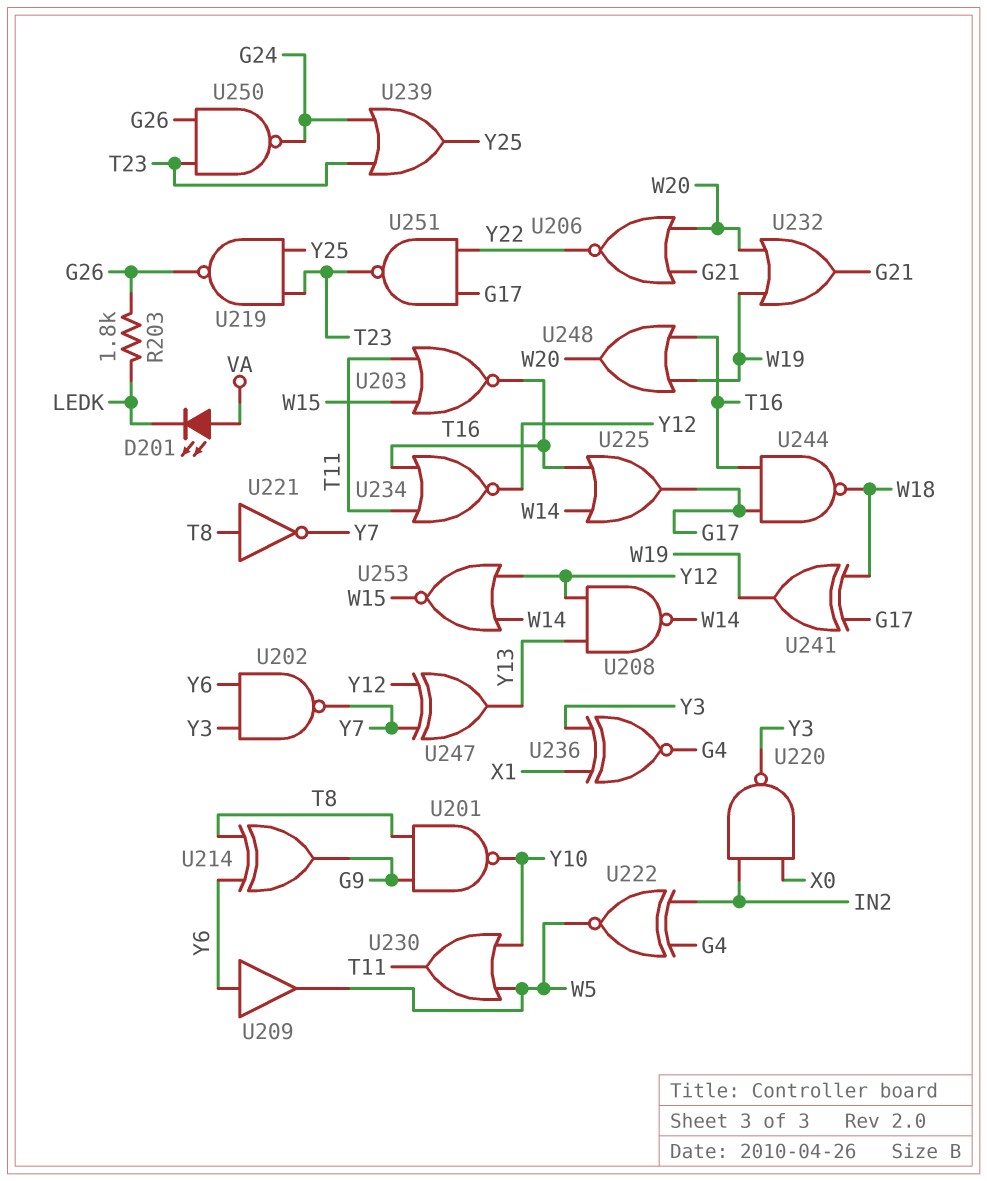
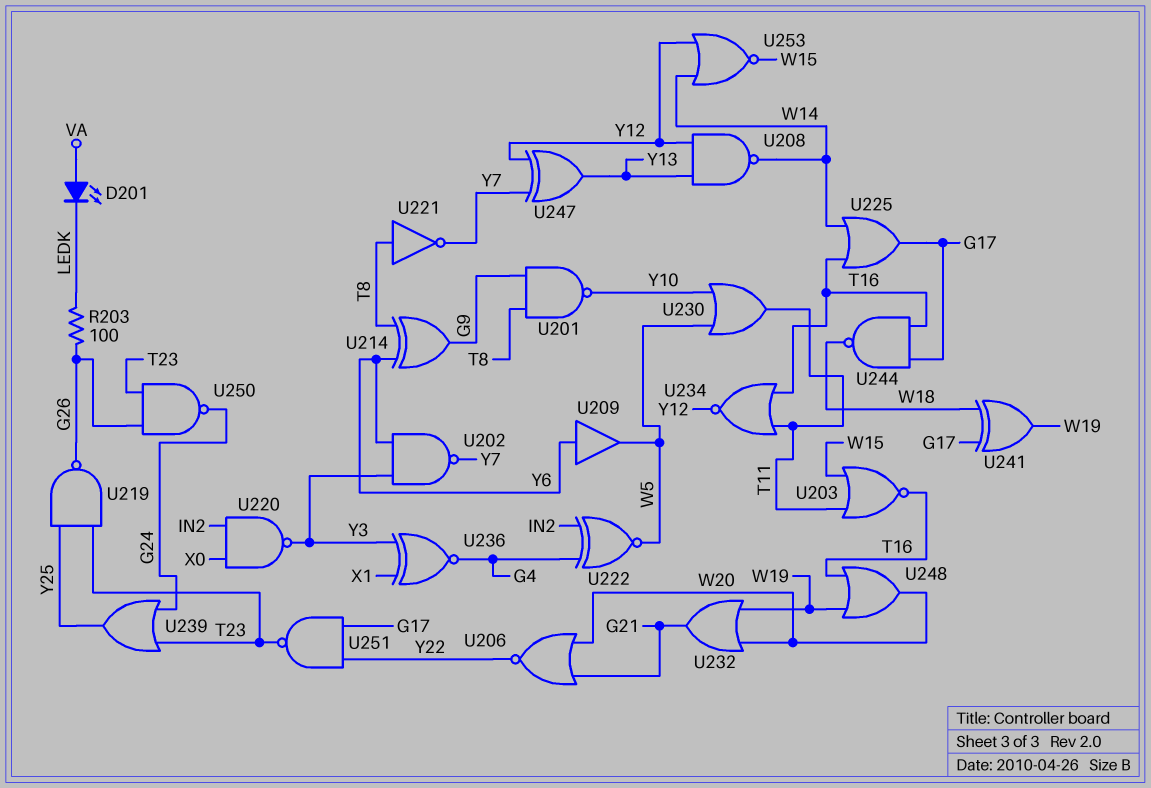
R203: 1.8k (G26, LEDK) -> 100 (G26, LEDK)

